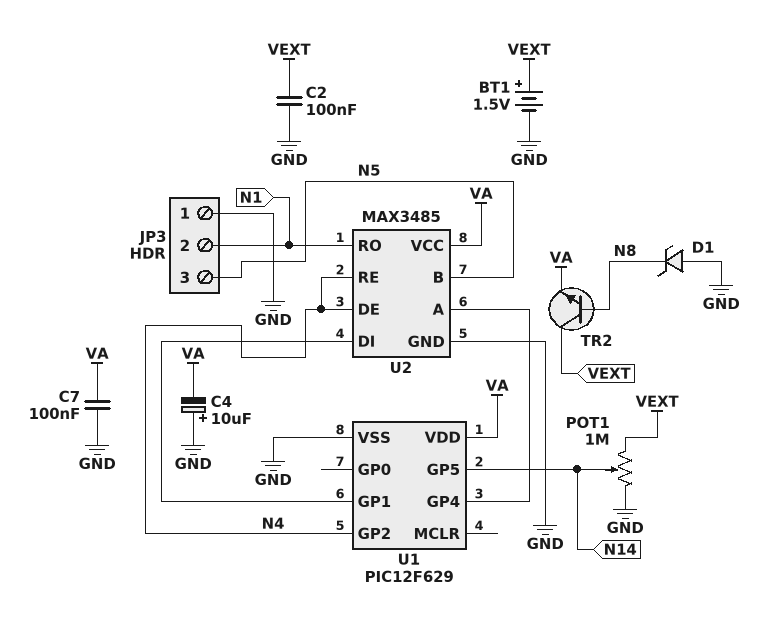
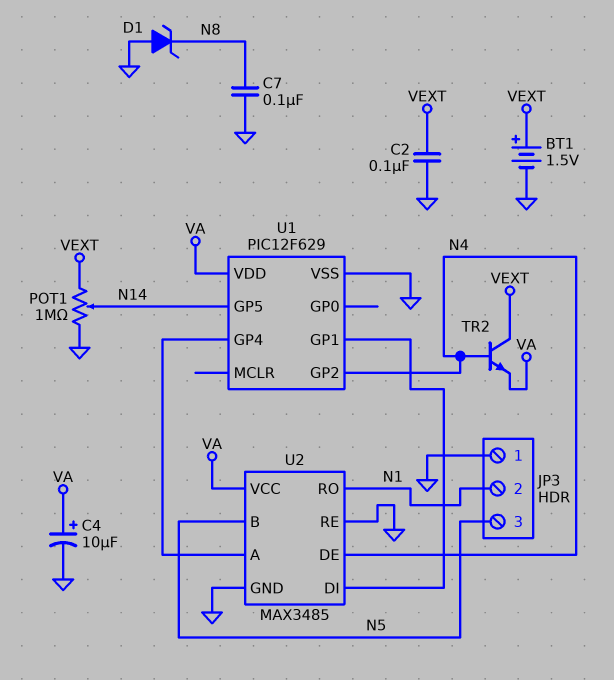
C4: 10uF (plus GND, minus VA) -> 10uF (plus VA, minus GND)
C7: 100nF (GND, VA) -> 100nF (GND, N8)
TR2: NPN (B N8, C VEXT, E VA) -> NPN (B N4, C VEXT, E VA)
U2 pin RE: N4 -> GND

